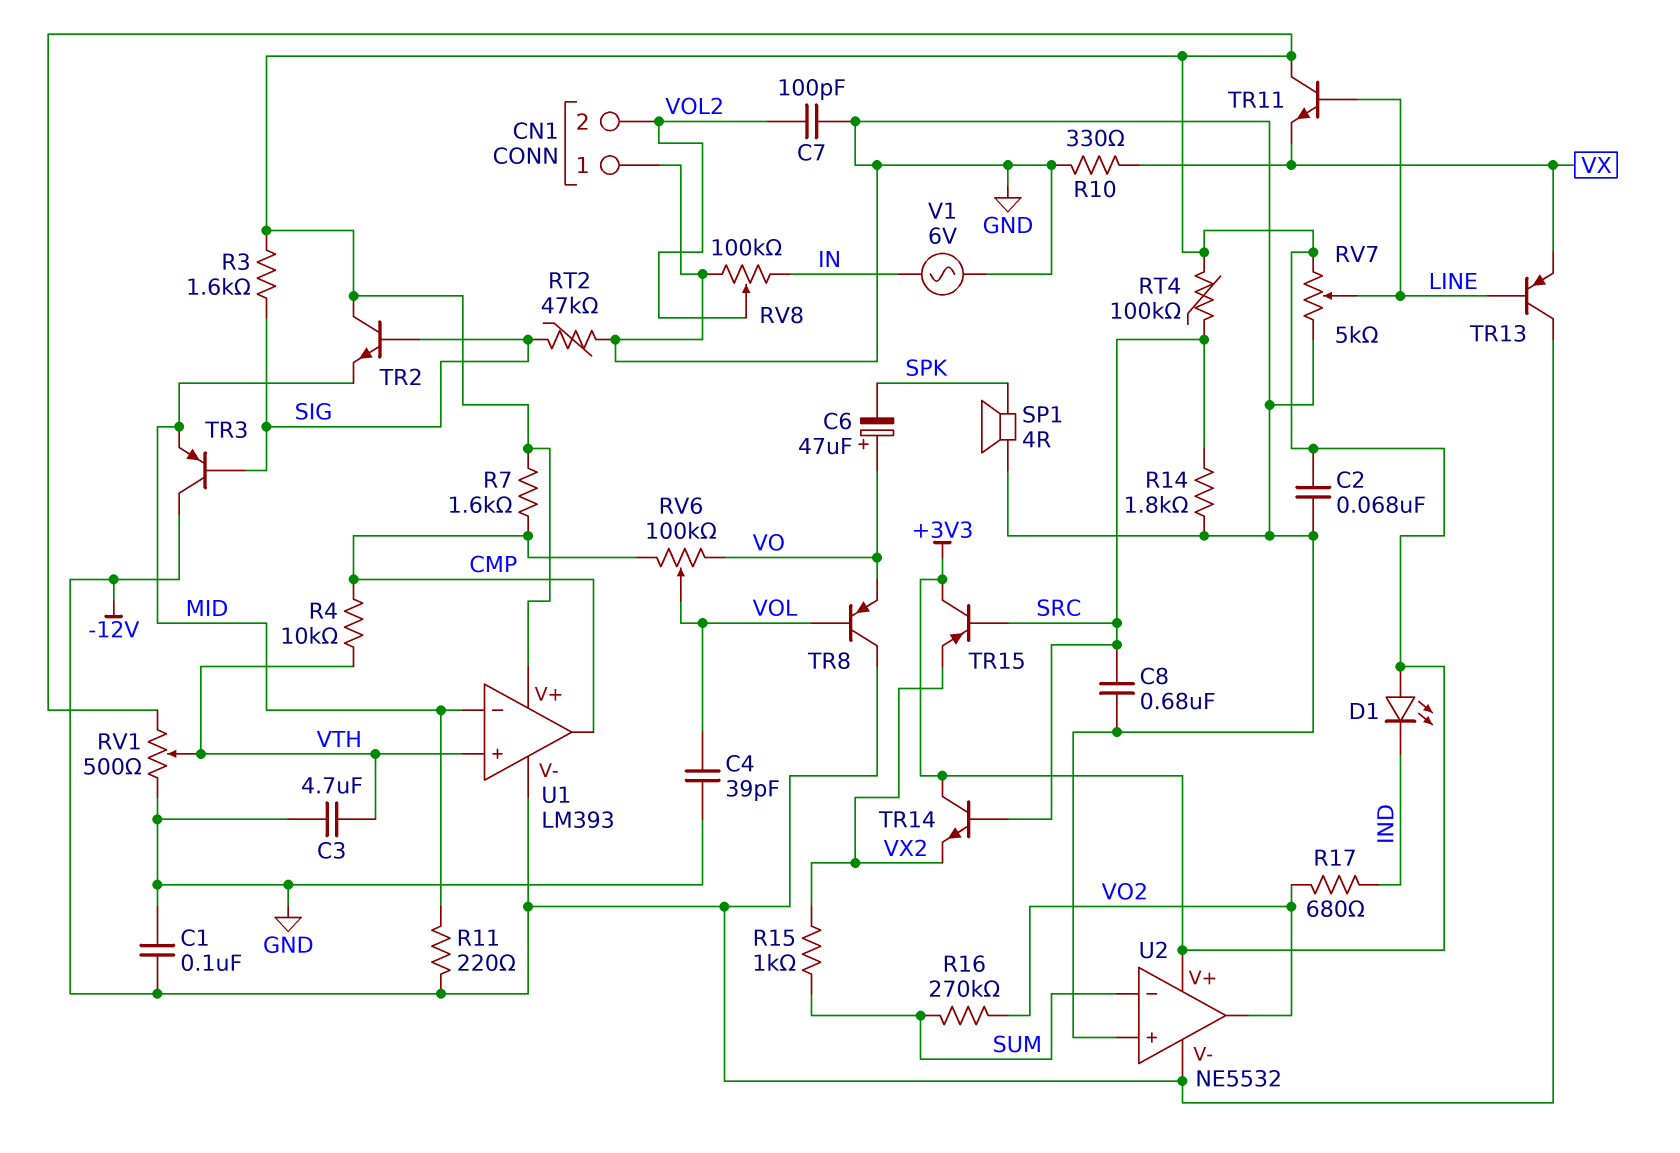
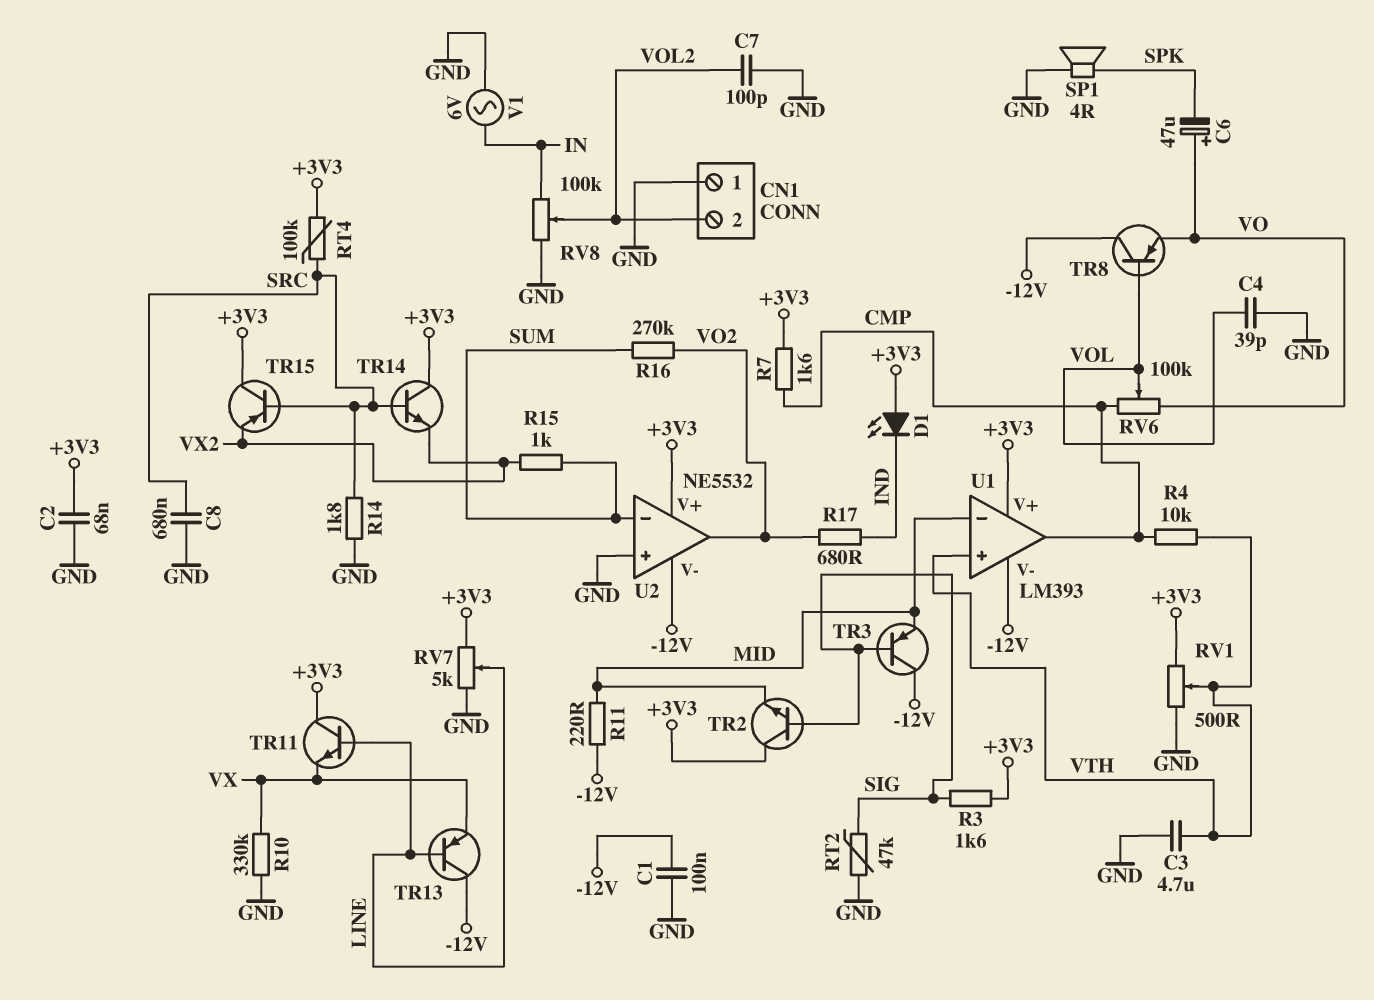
R10: 330 (GND, VX) -> 330k (GND, VX)

